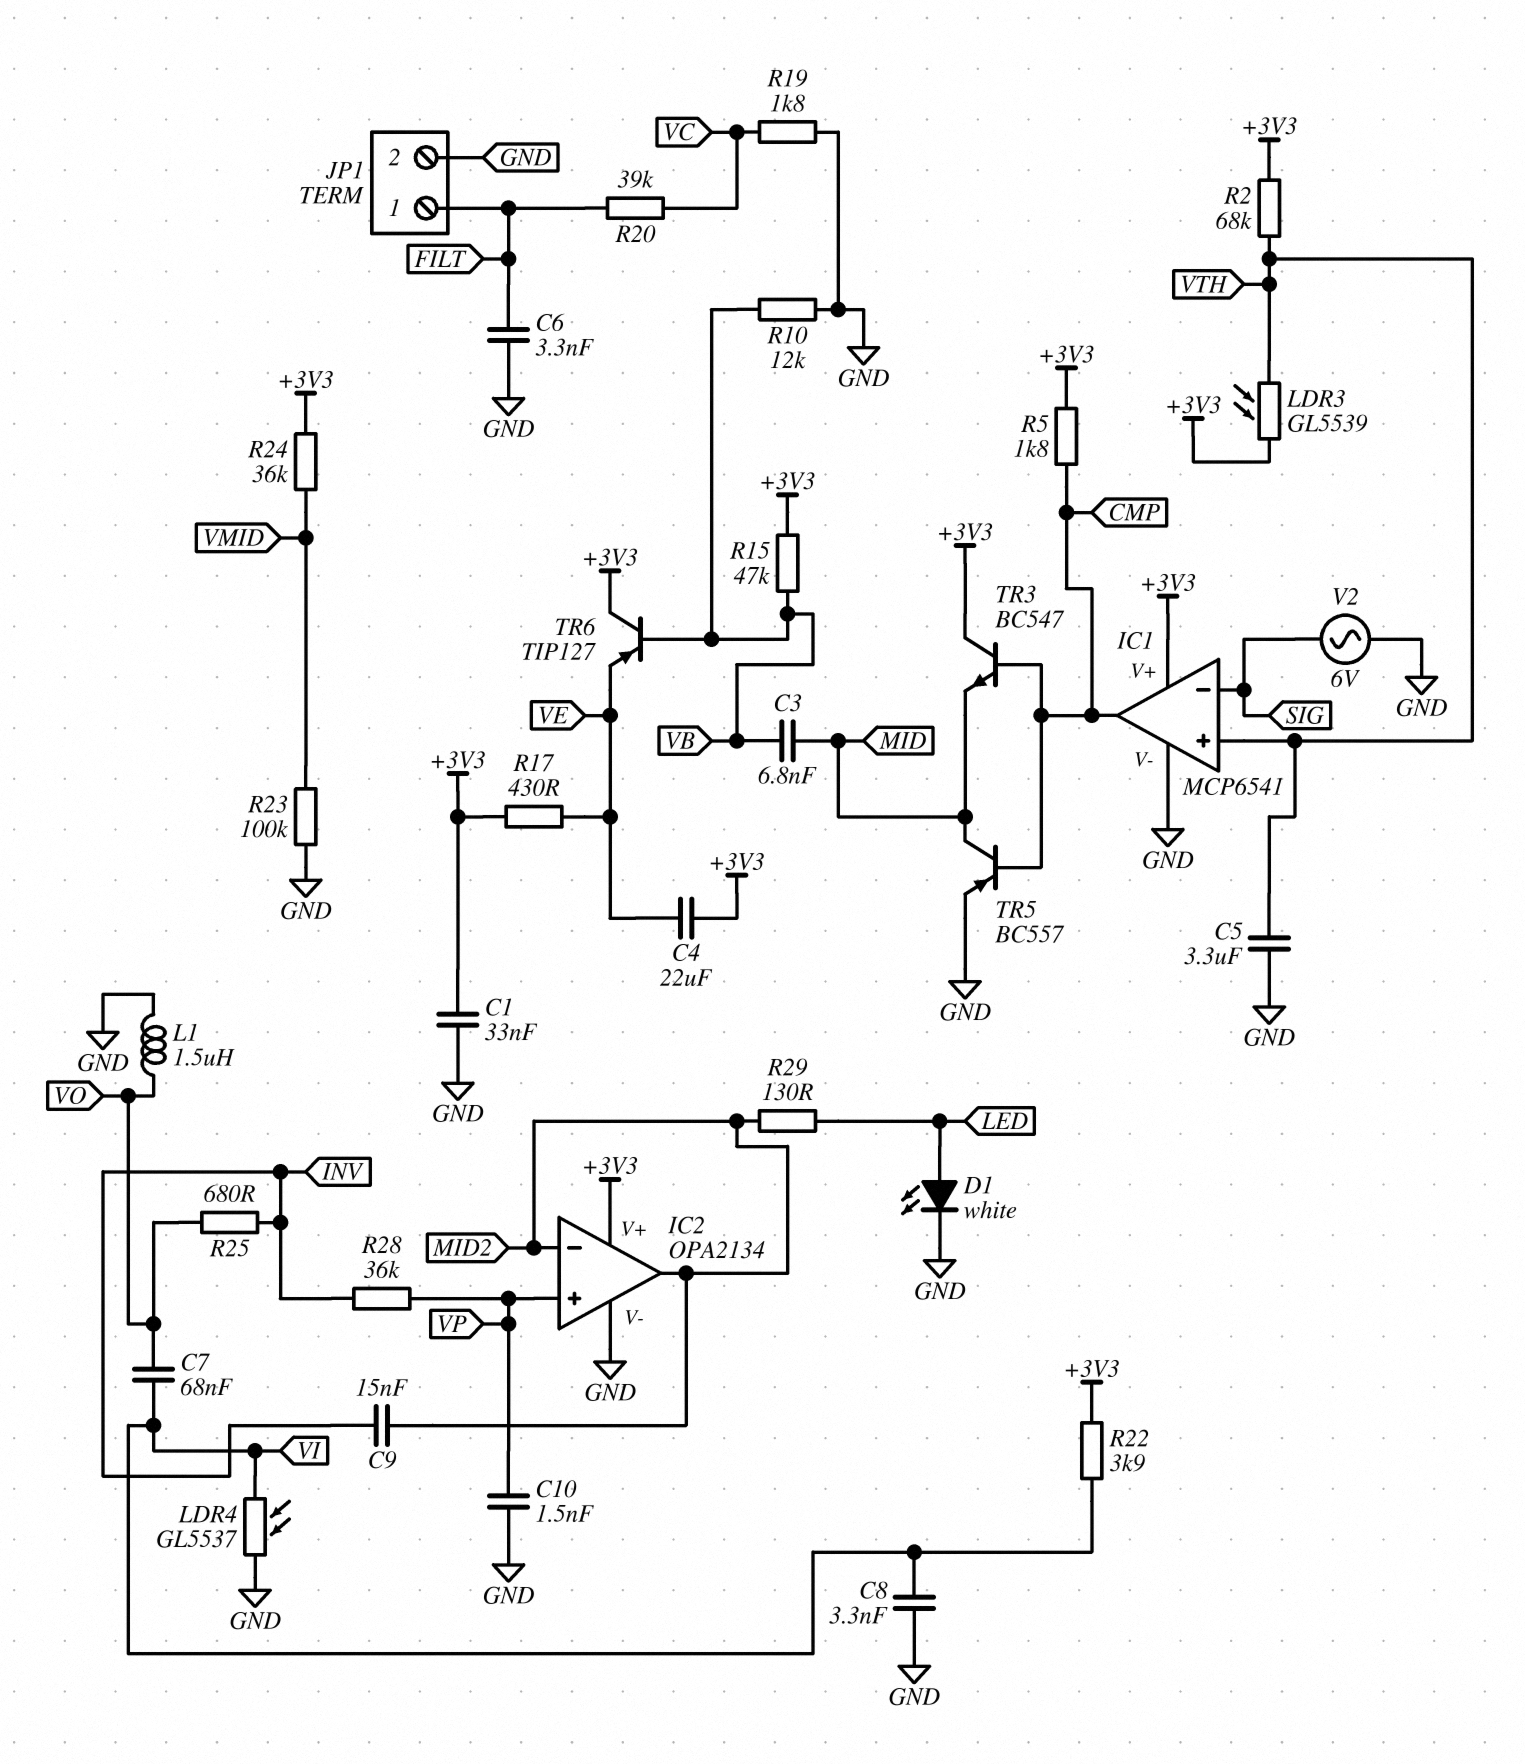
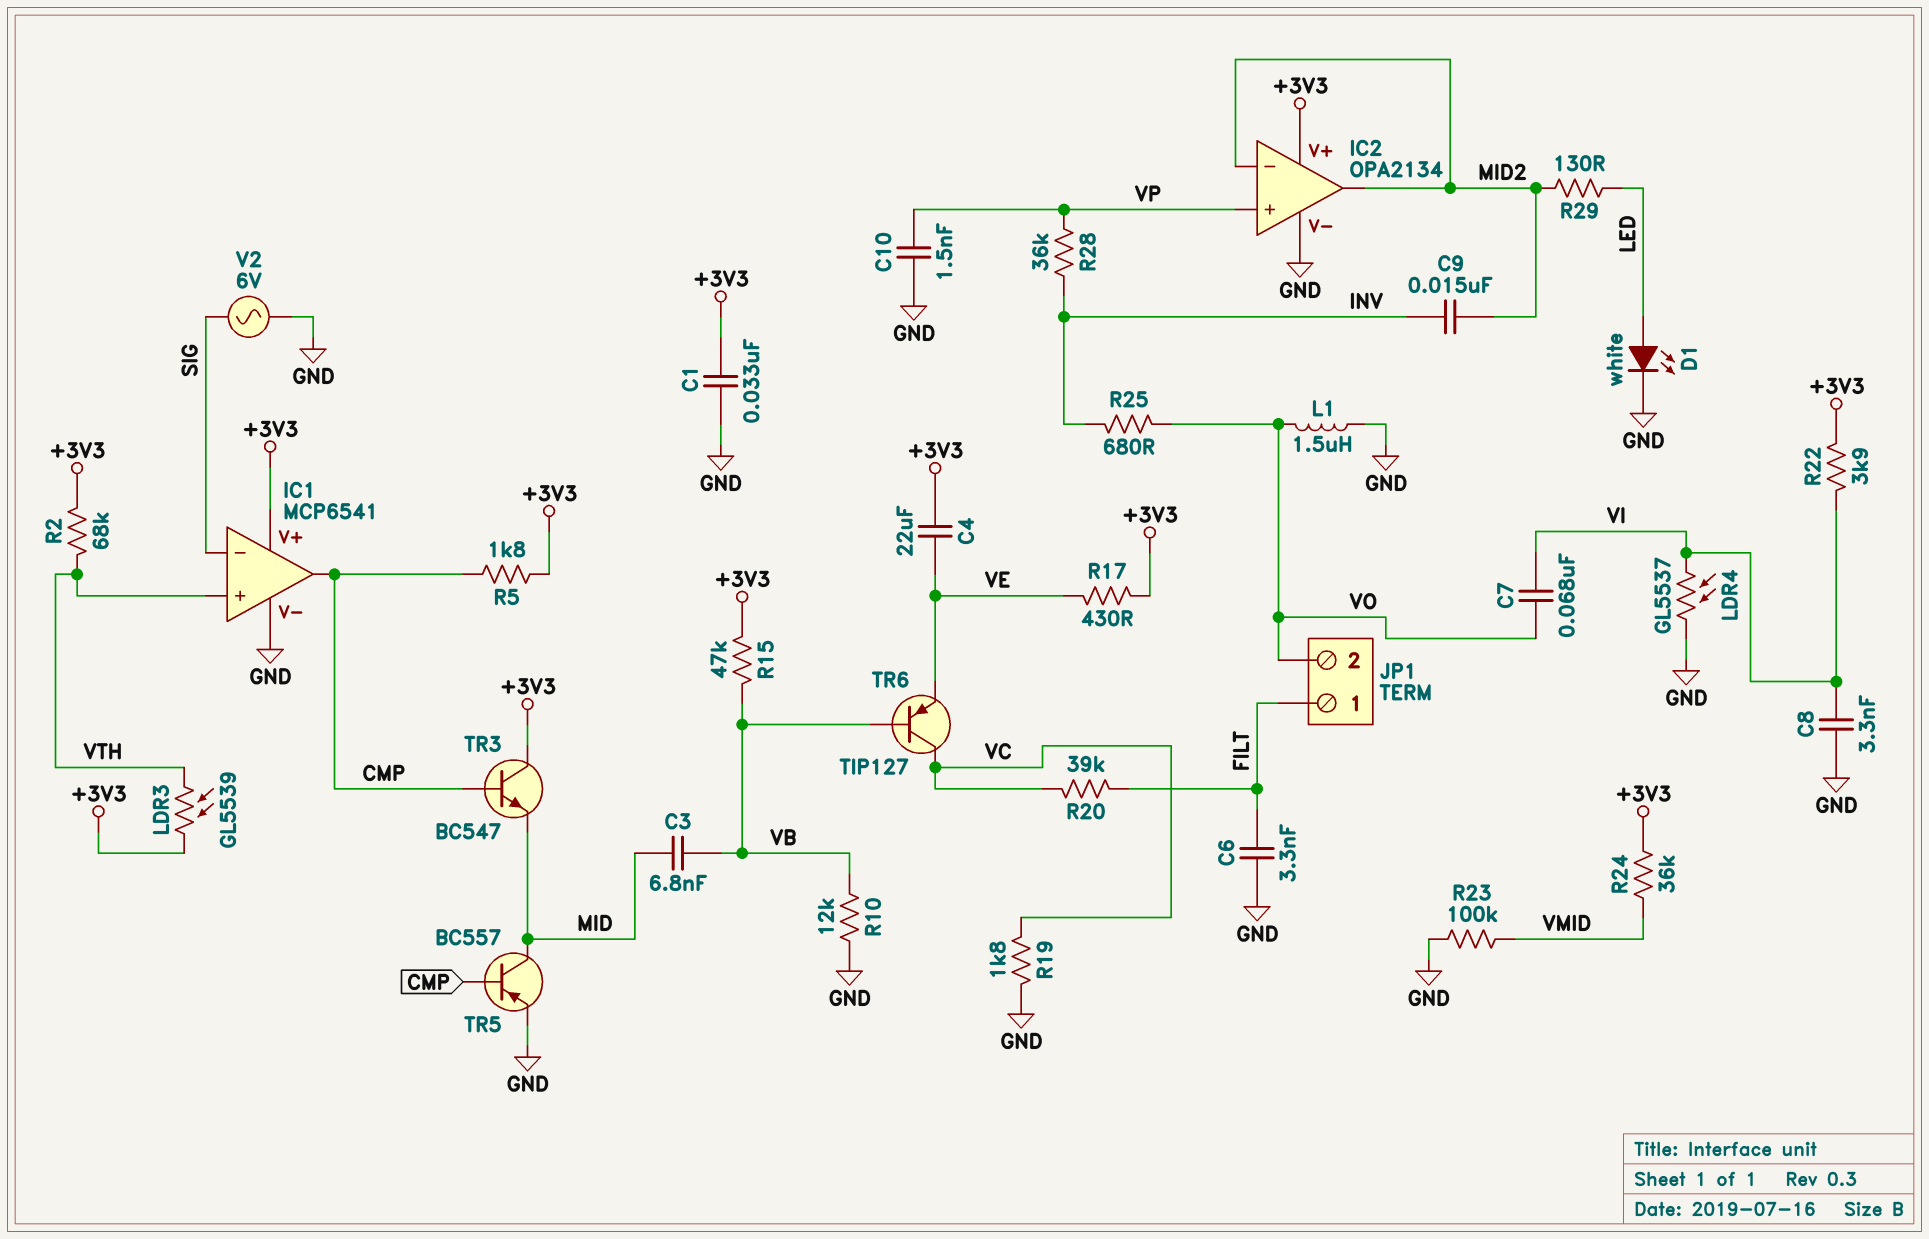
C5: 3.3uF (GND, VTH) -> none
JP1 pin 2: GND -> VO
TR6: PNP TIP127 (B VB, C +3V3, E VE) -> PNP TIP127 (B VB, C VC, E VE)

